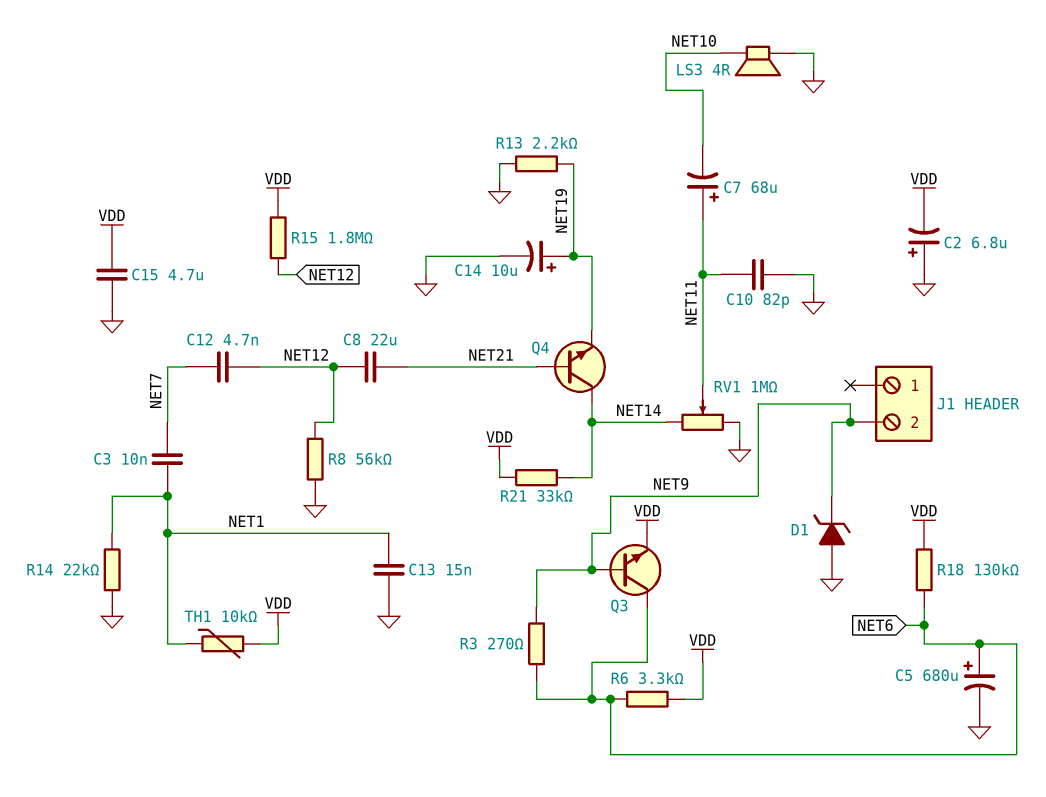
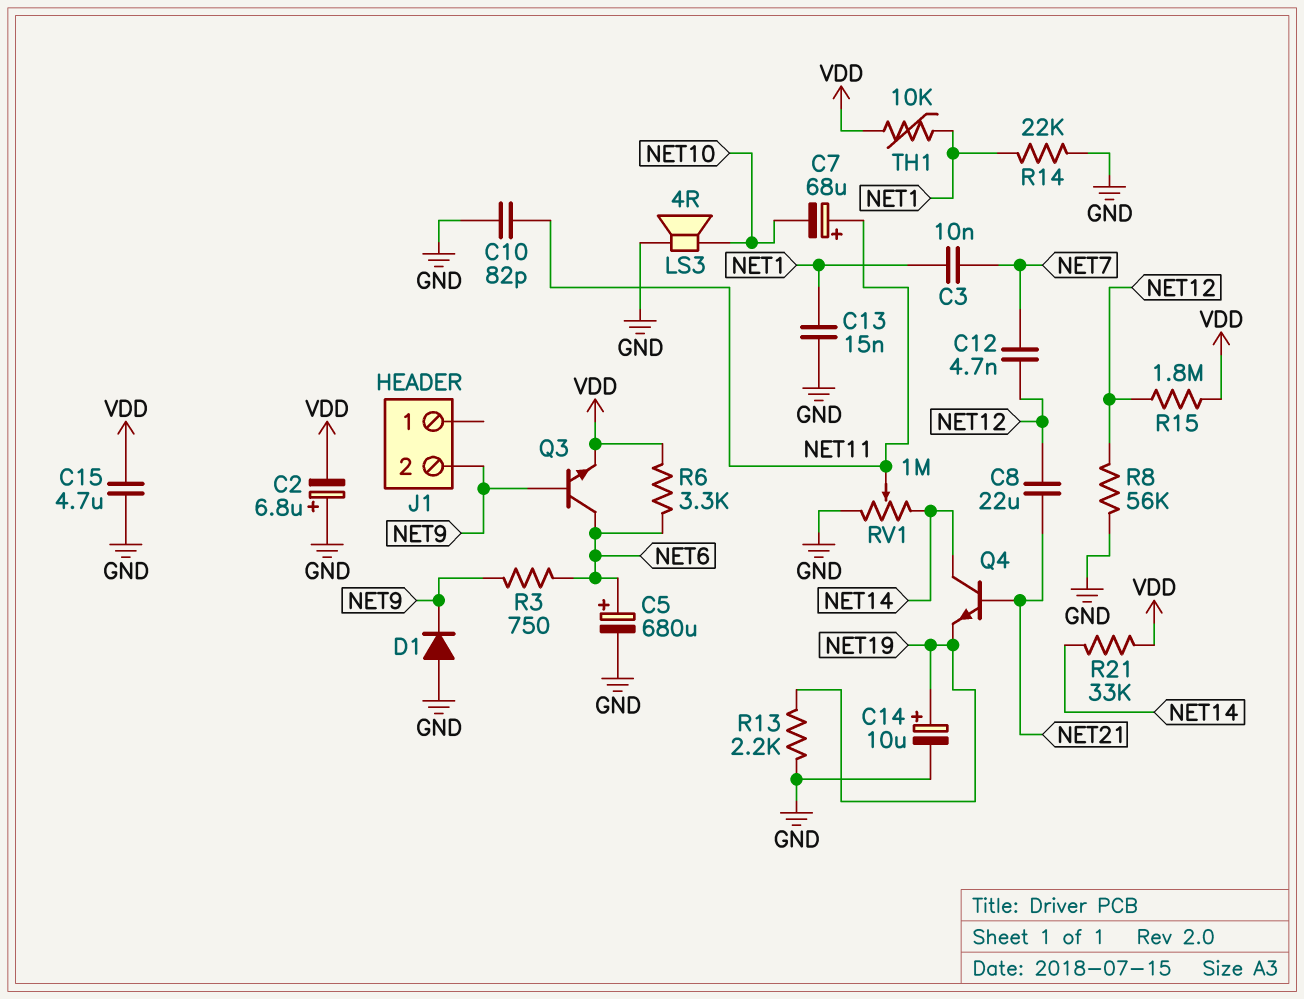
D1: zener (A GND, K NET9) -> diode (A GND, K NET9)
R3: 270 (NET6, NET9) -> 750 (NET6, NET9)
R18: 130k (NET6, VDD) -> none

